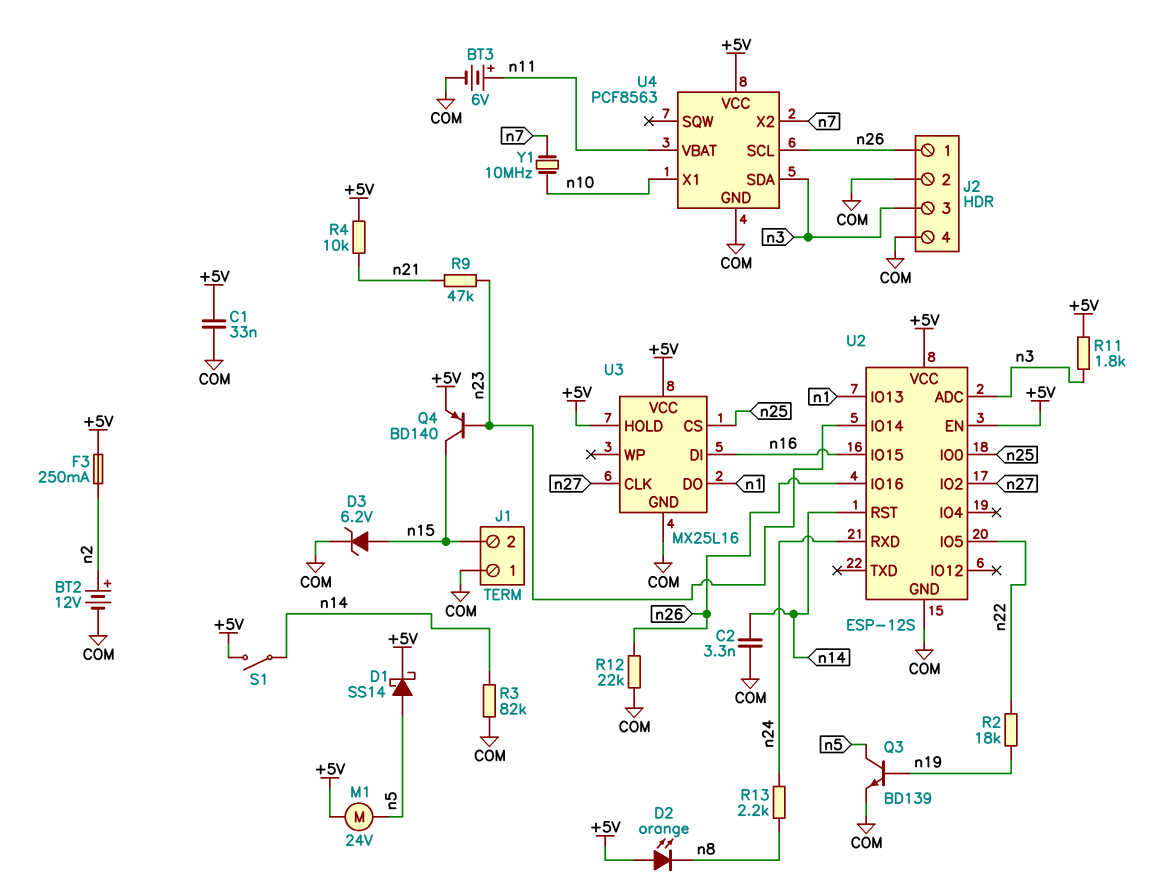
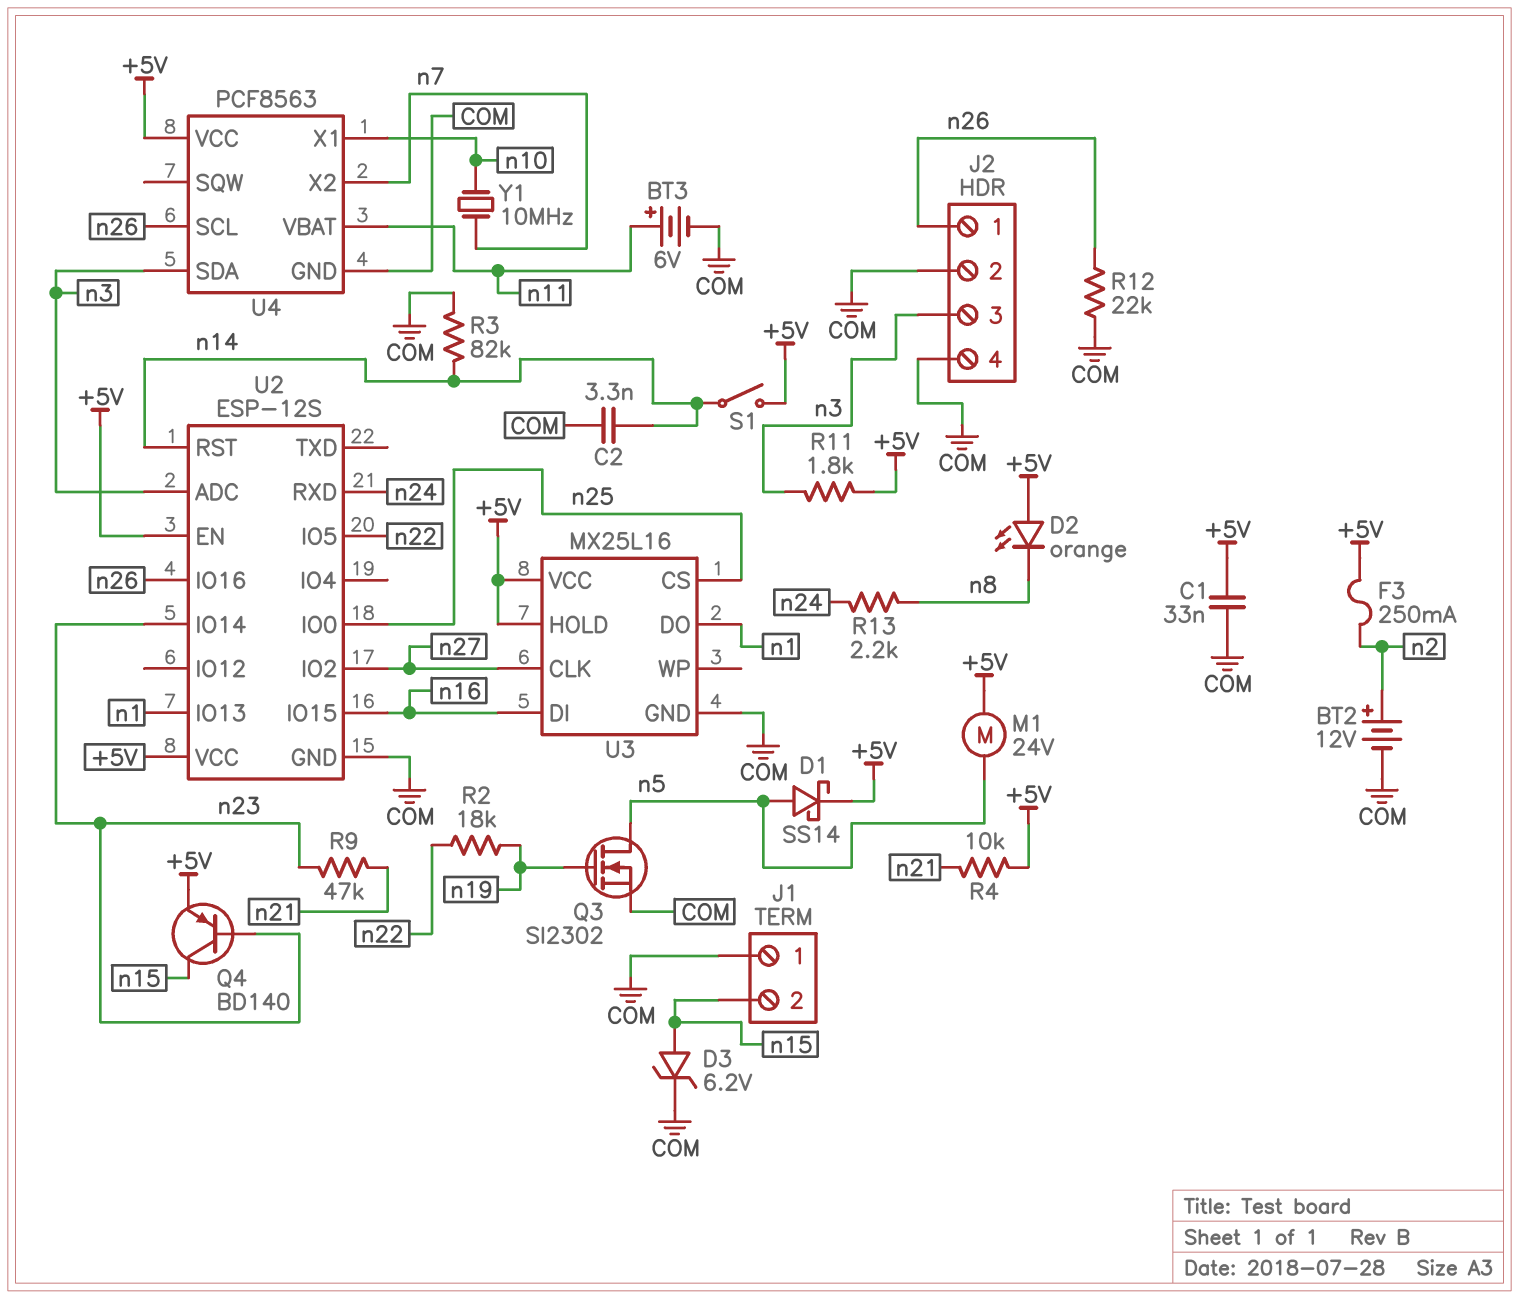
Q3: NPN BD139 (B n19, C n5, E COM) -> NMOS SI2302 (G n19, D n5, S COM)

